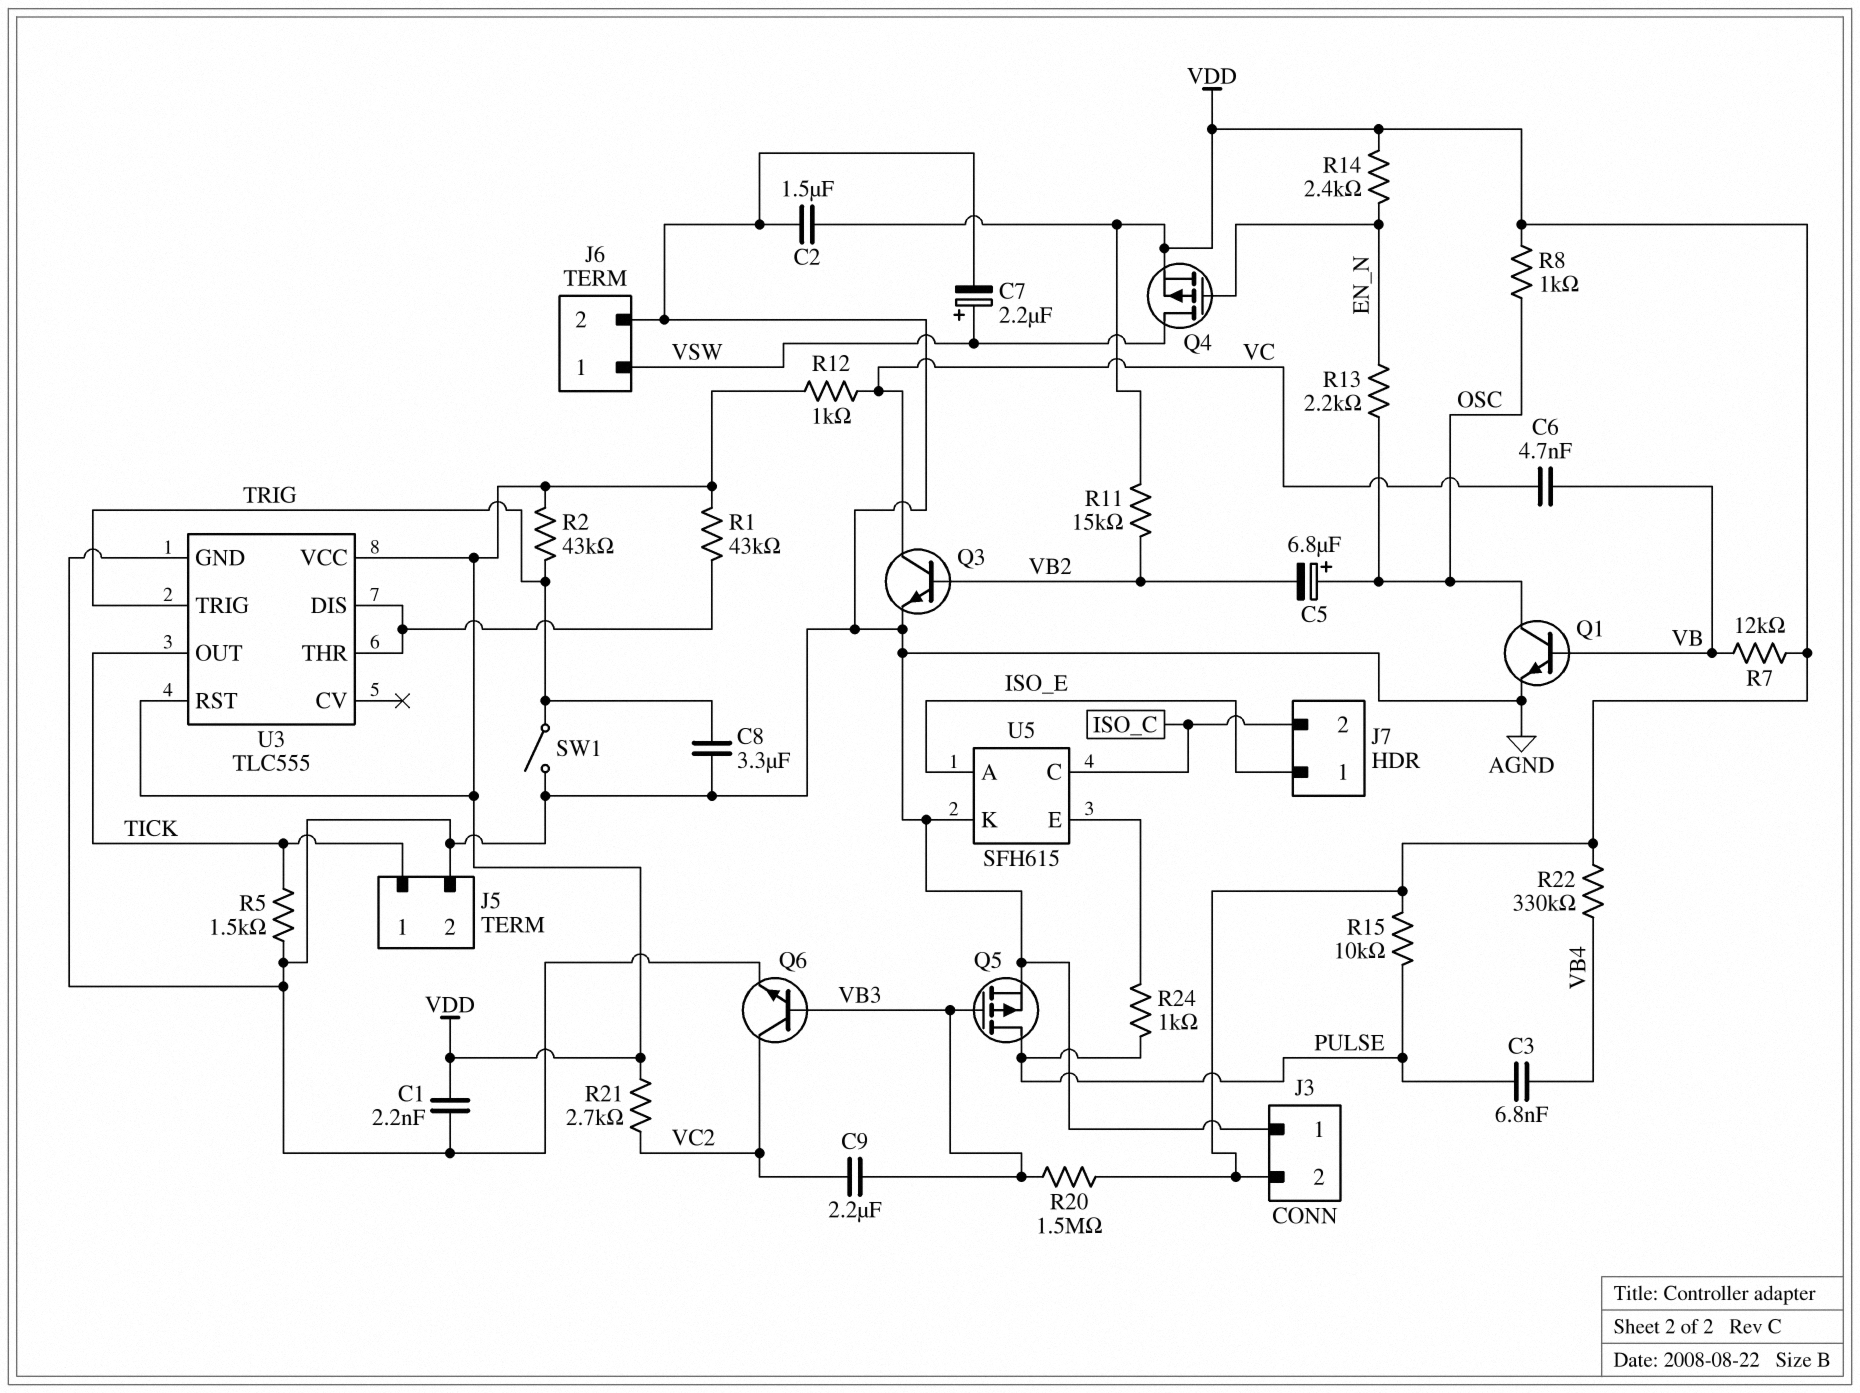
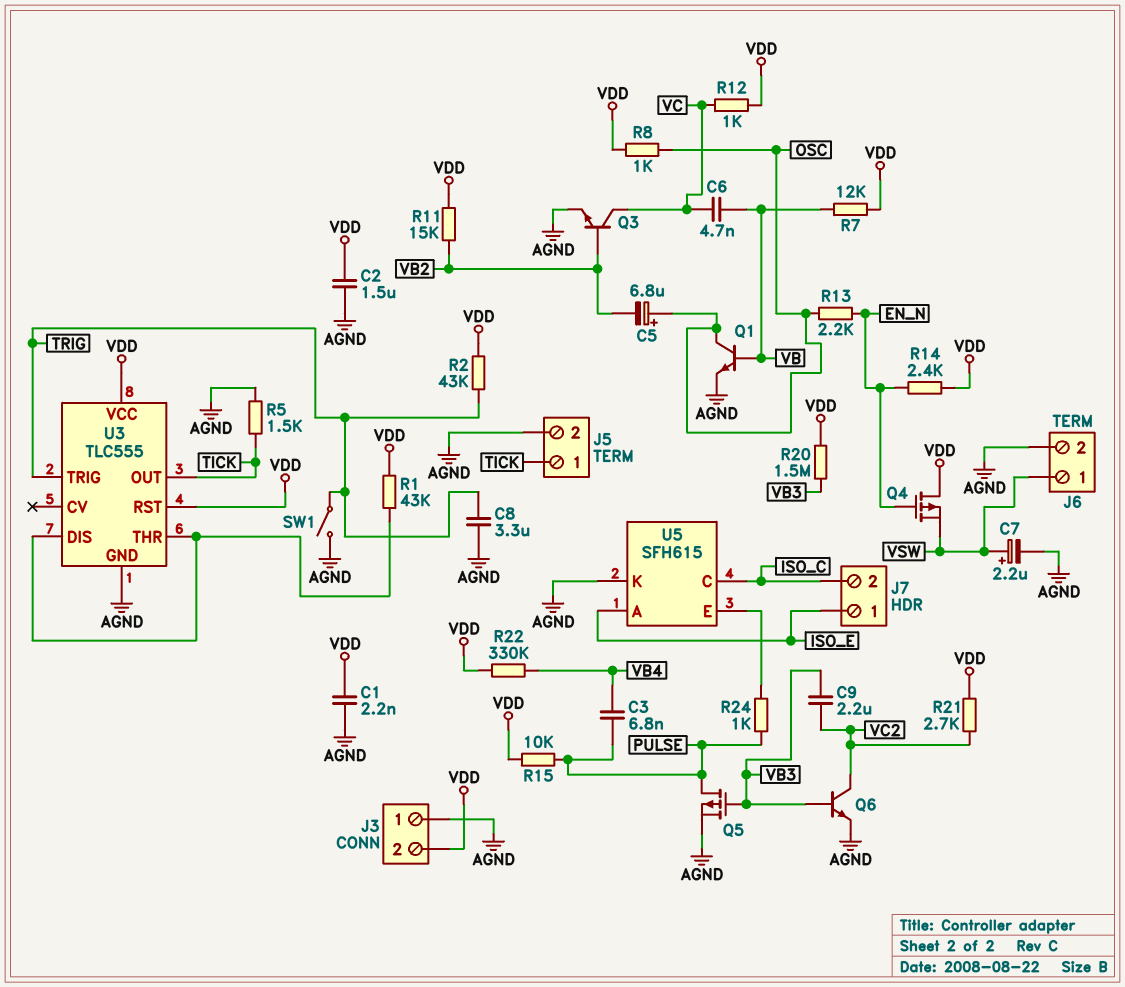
Q4: PMOS (G EN_N, D VSW, S VDD) -> PMOS (G EN_N, D VDD, S VSW)

